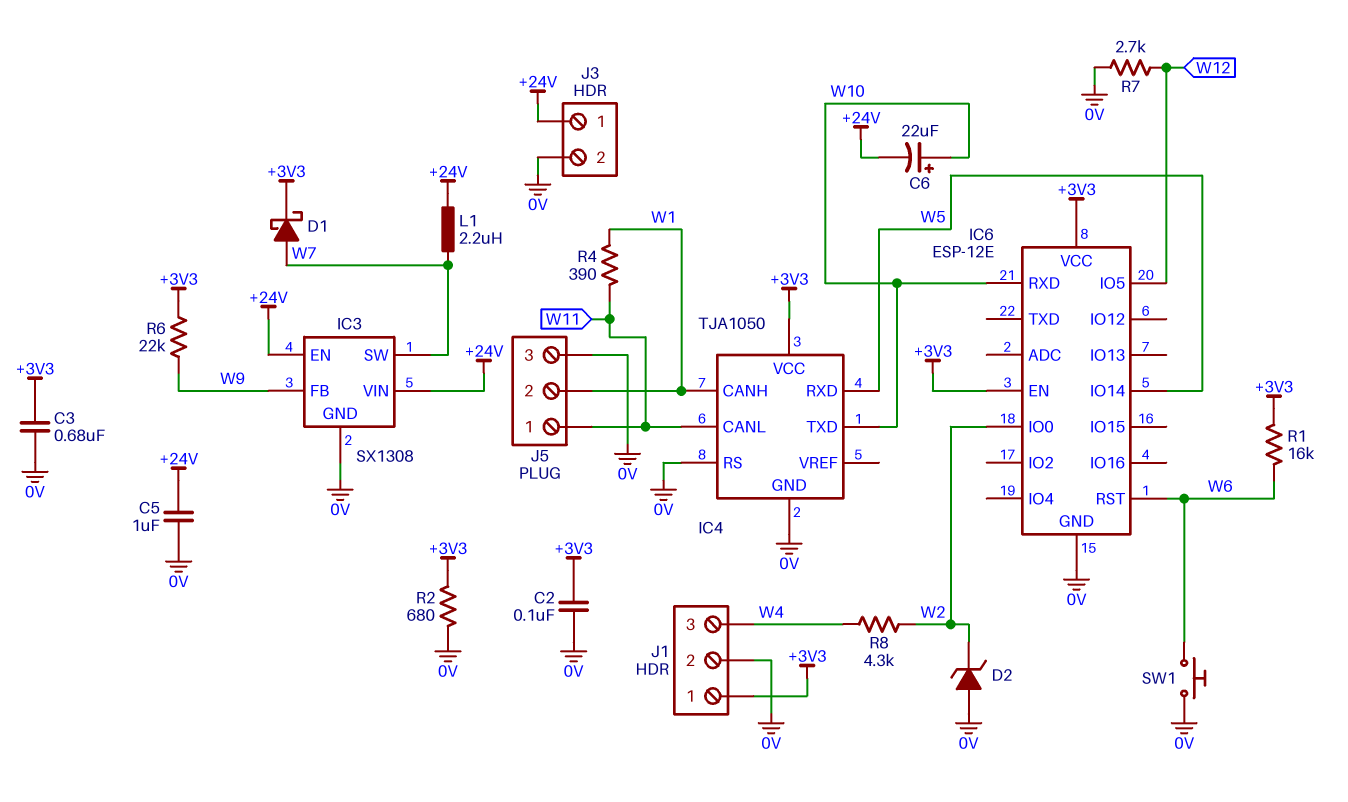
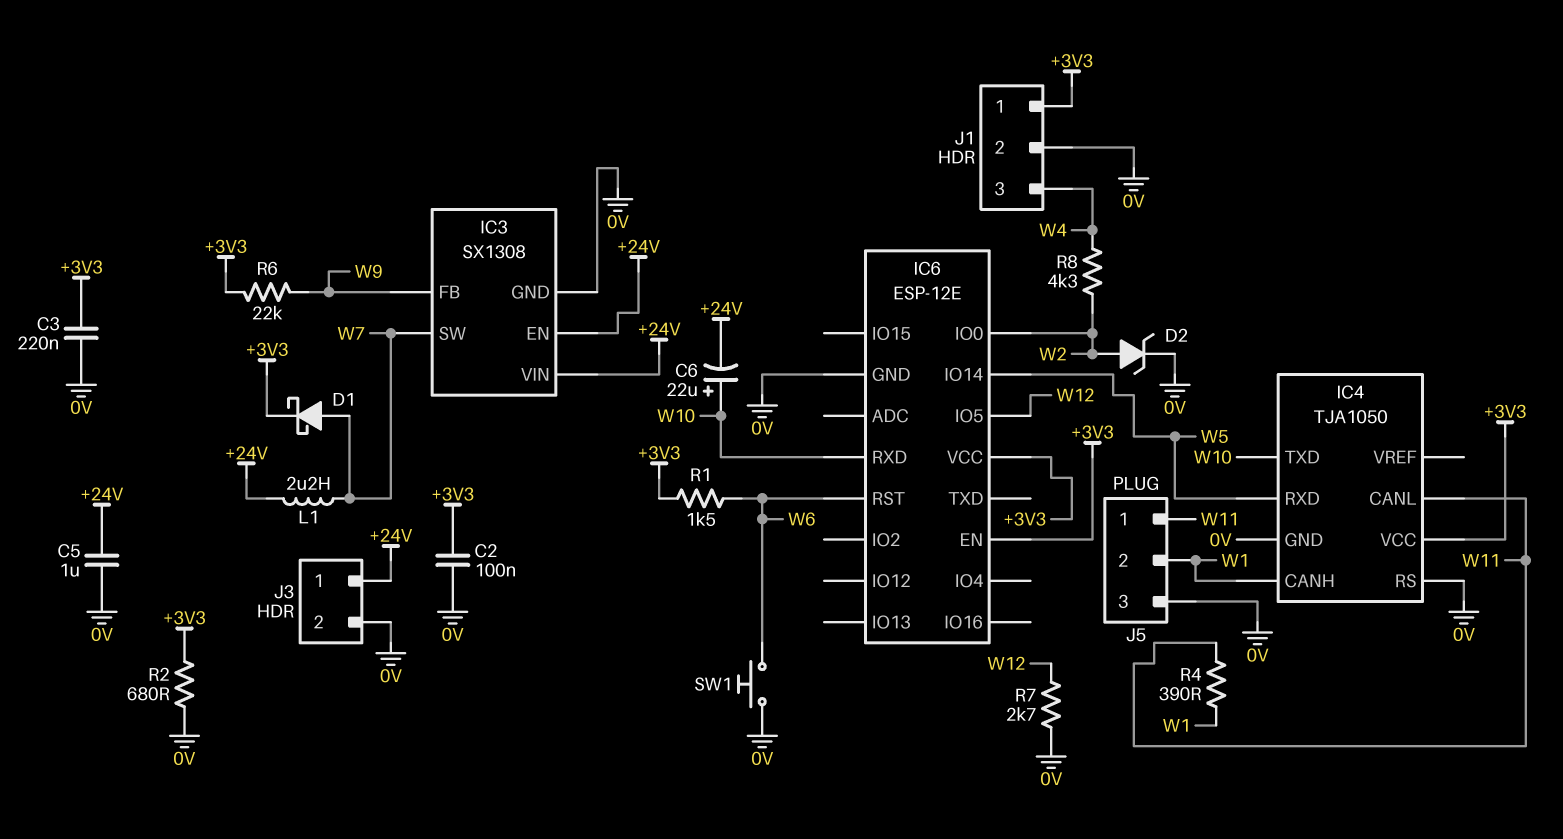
C3: 680nF (+3V3, 0V) -> 220nF (+3V3, 0V)
D2: zener (A 0V, K W2) -> zener (A W2, K 0V)
R1: 16k (+3V3, W6) -> 1.5k (+3V3, W6)

